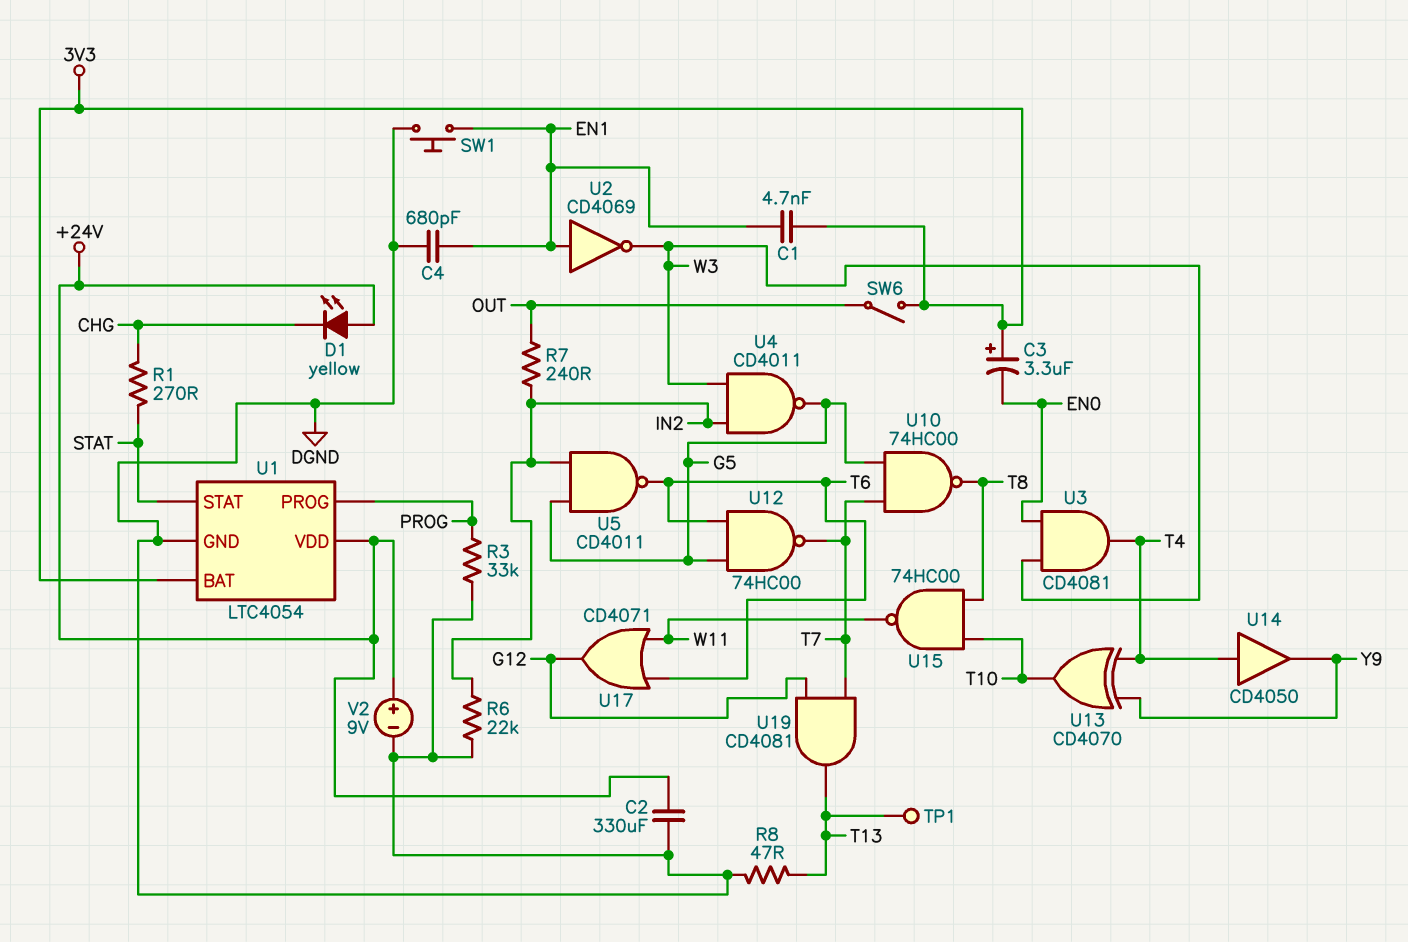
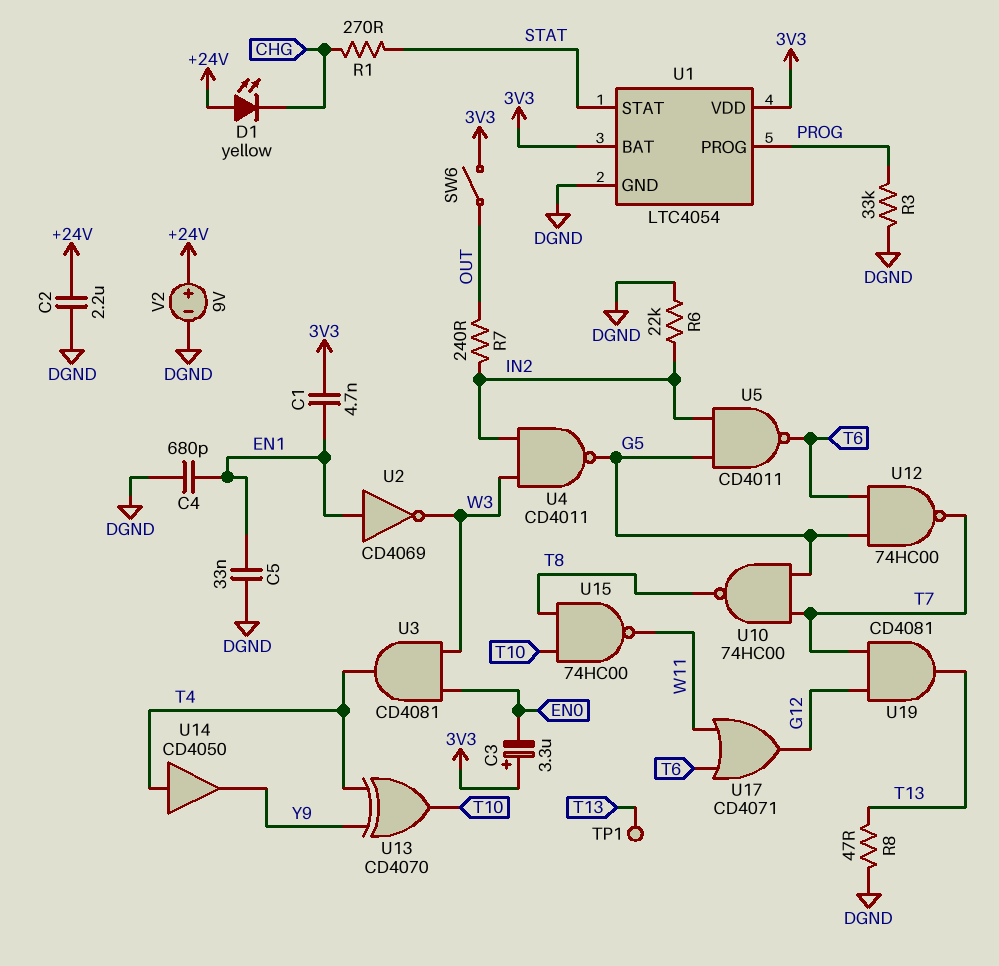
C2: 330uF (+24V, DGND) -> 2.2uF (+24V, DGND)
C5: none -> 33nF (DGND, EN1)
SW1: button (DGND, EN1) -> none
U1 pin VDD: +24V -> 3V3

